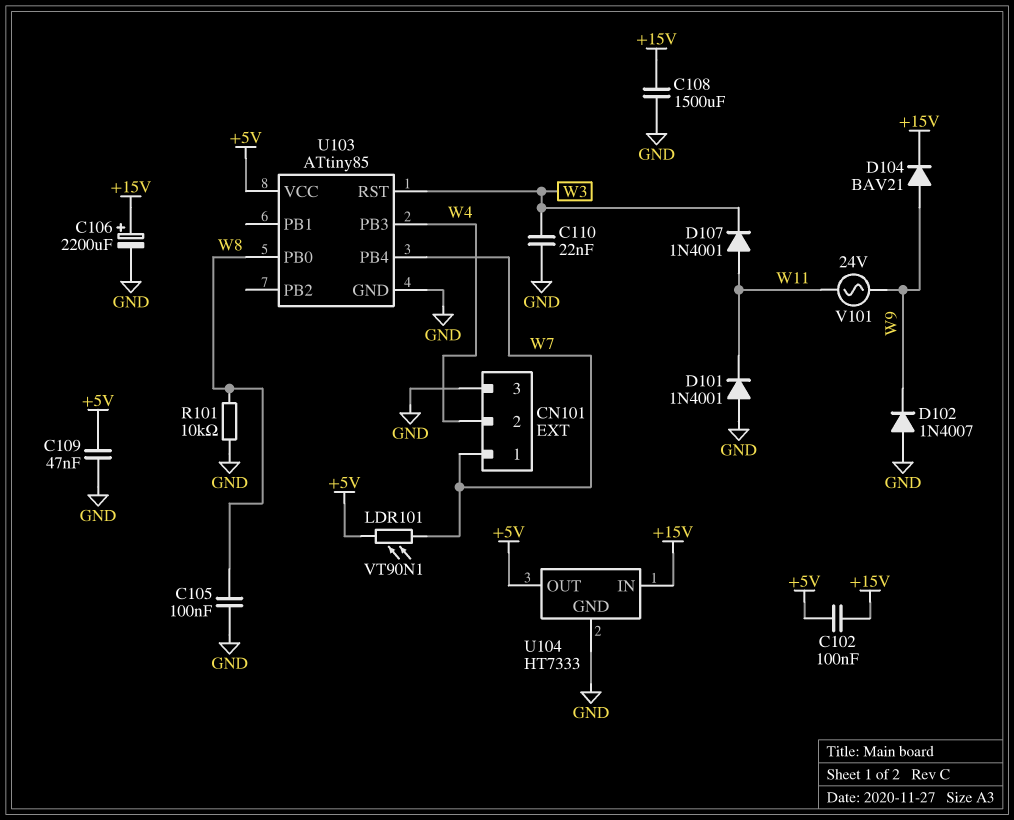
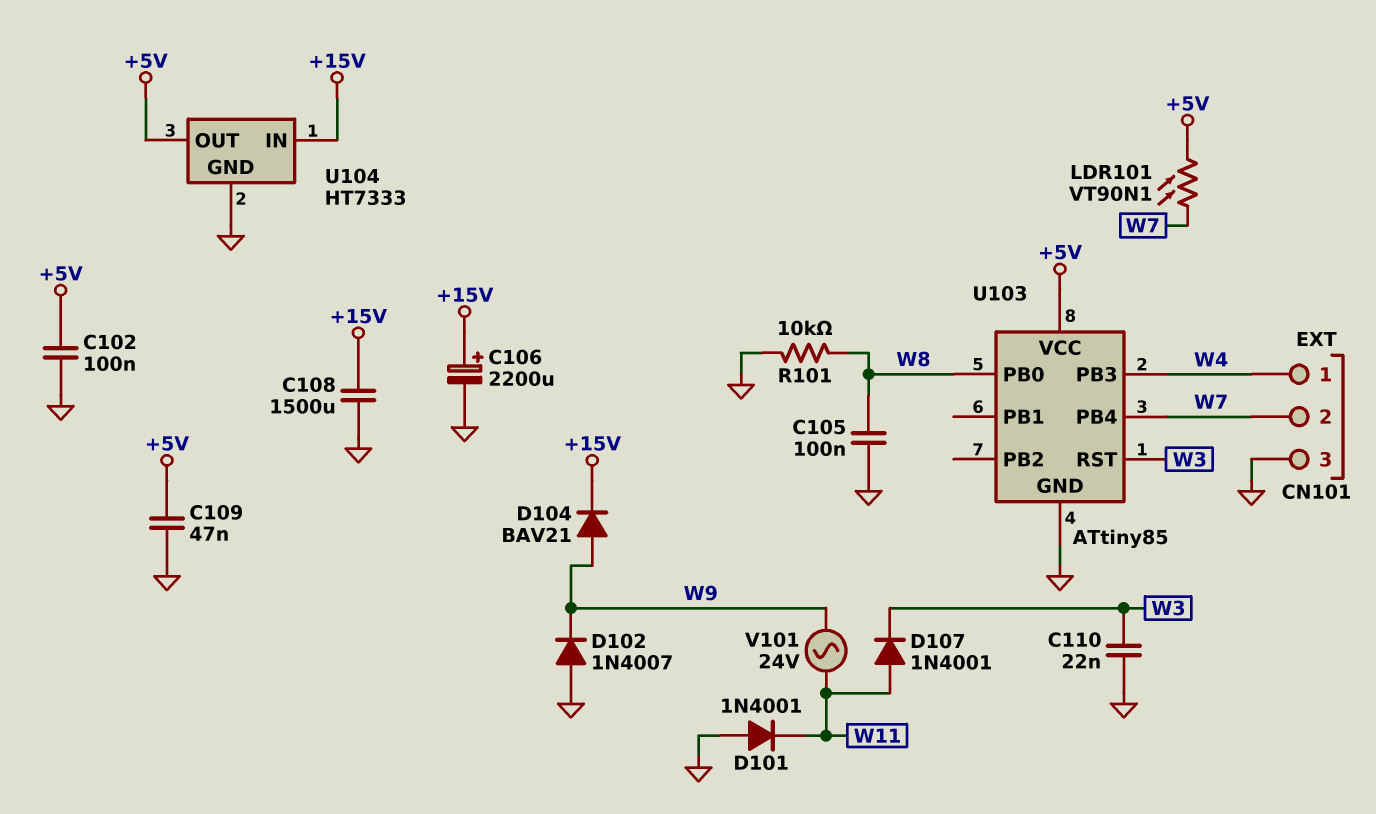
C102: 100nF (+5V, +15V) -> 100nF (+5V, GND)
CN101 pin 1: W7 -> W4
CN101 pin 2: W4 -> W7

